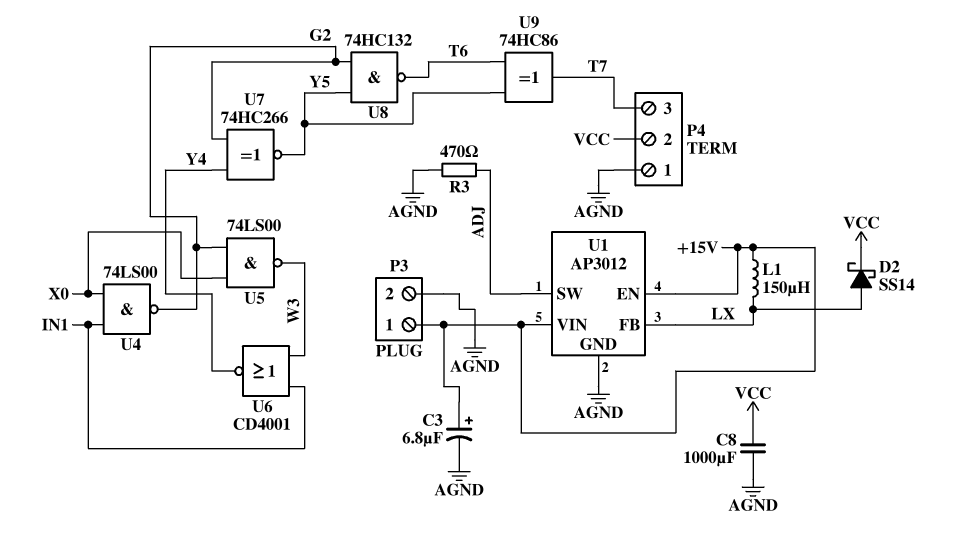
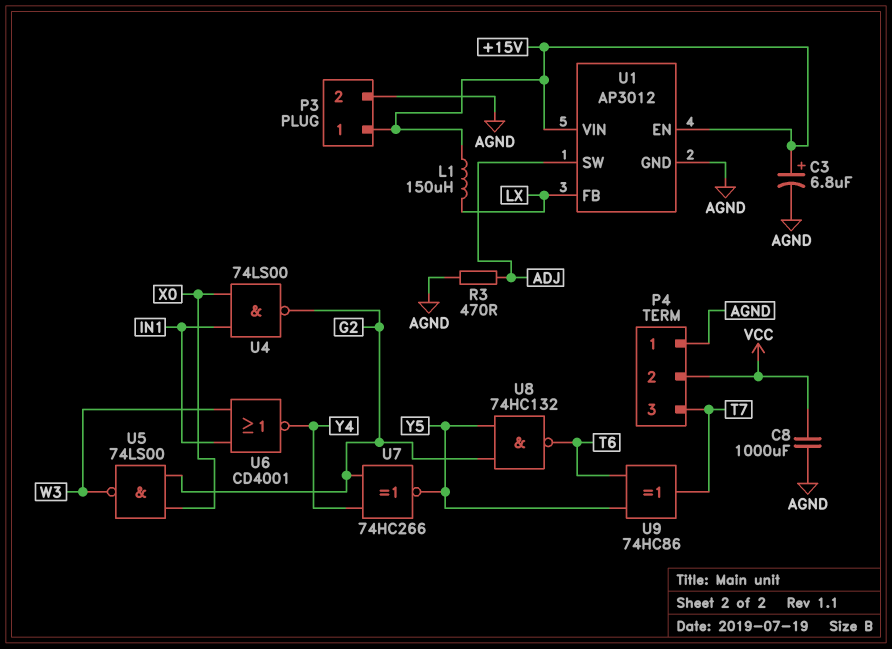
D2: schottky SS14 (A LX, K VCC) -> none

